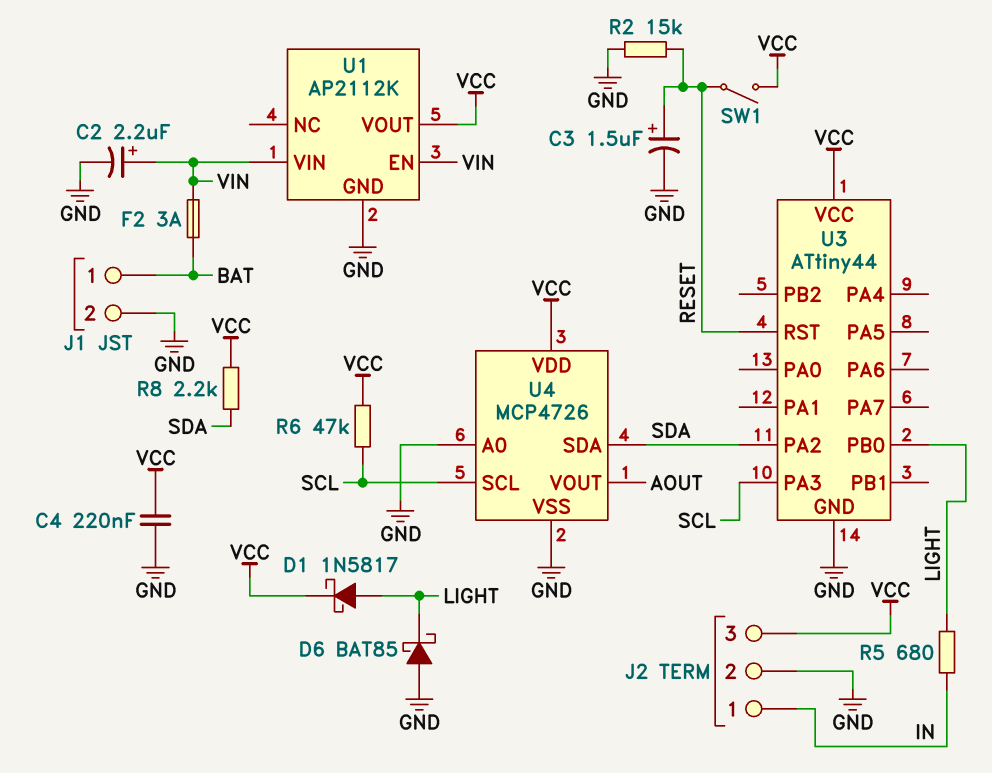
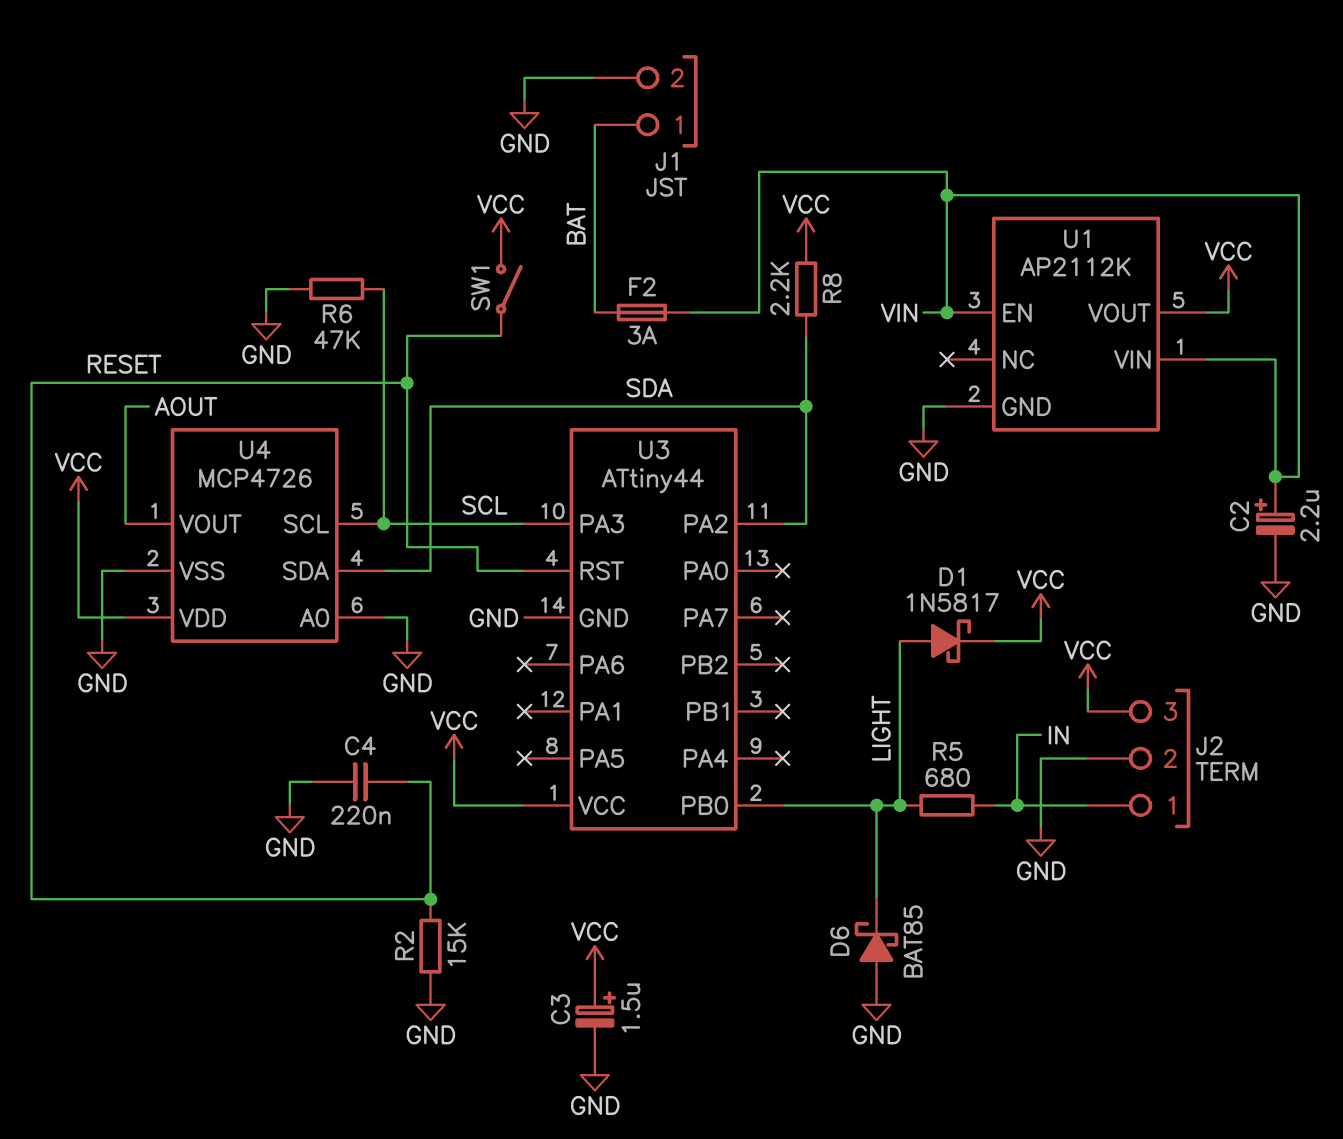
C3: 1.5uF (plus RESET, minus GND) -> 1.5uF (plus VCC, minus GND)
C4: 220nF (GND, VCC) -> 220nF (GND, RESET)
R6: 47k (SCL, VCC) -> 47k (GND, SCL)

